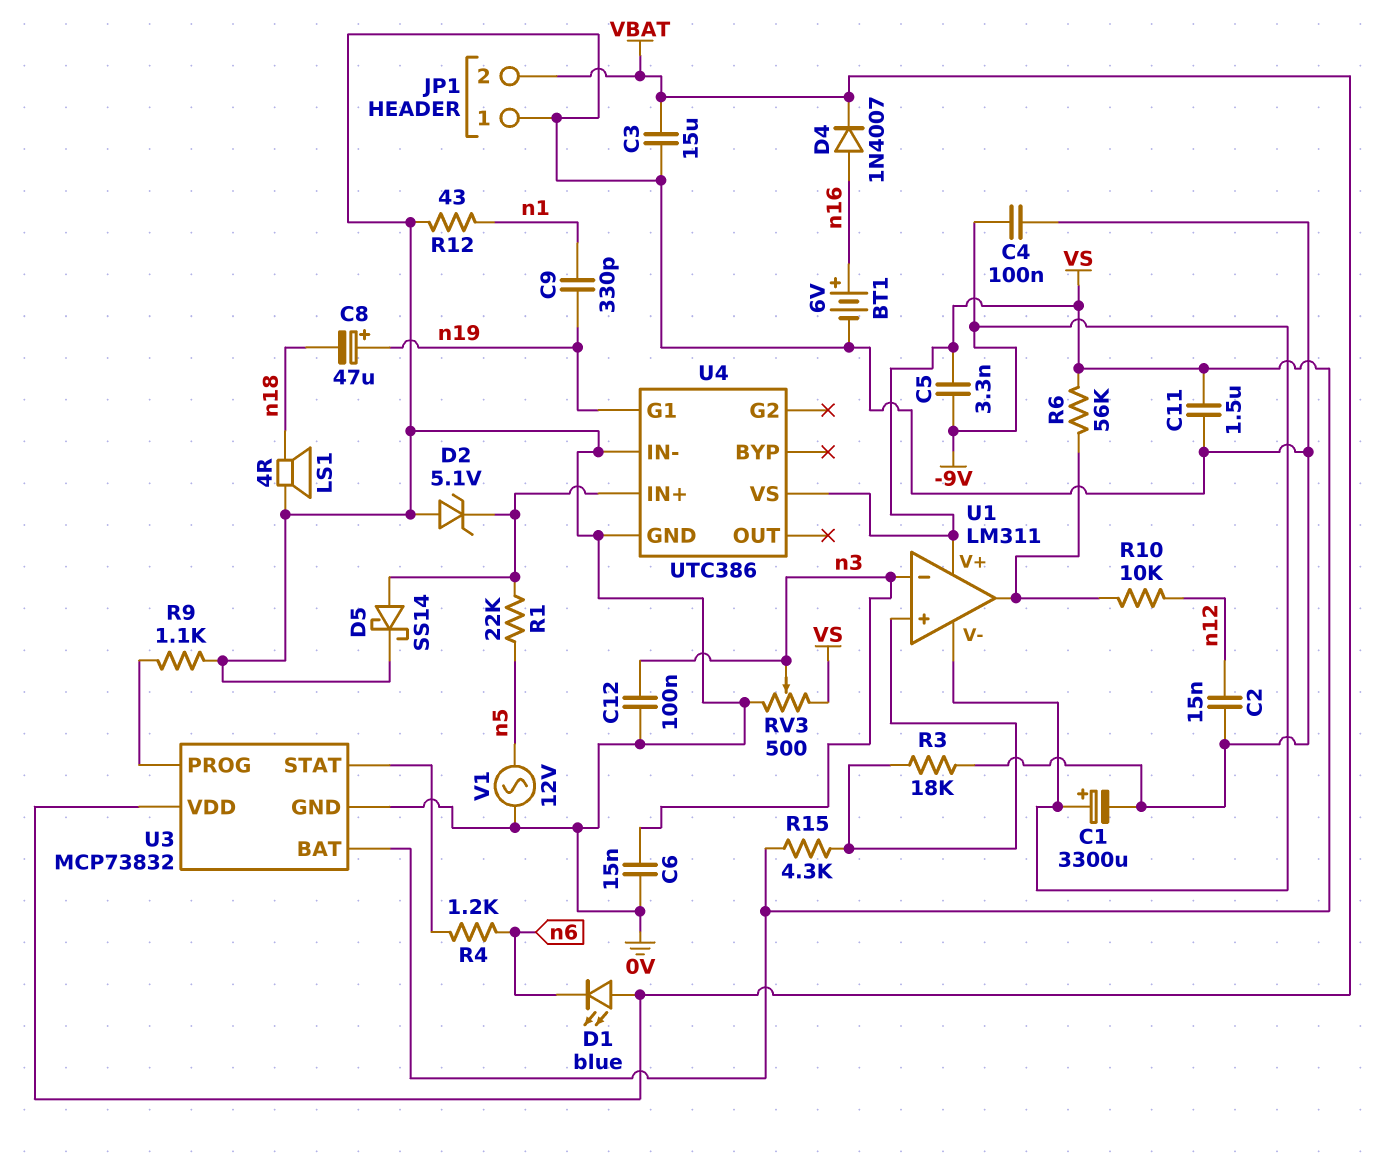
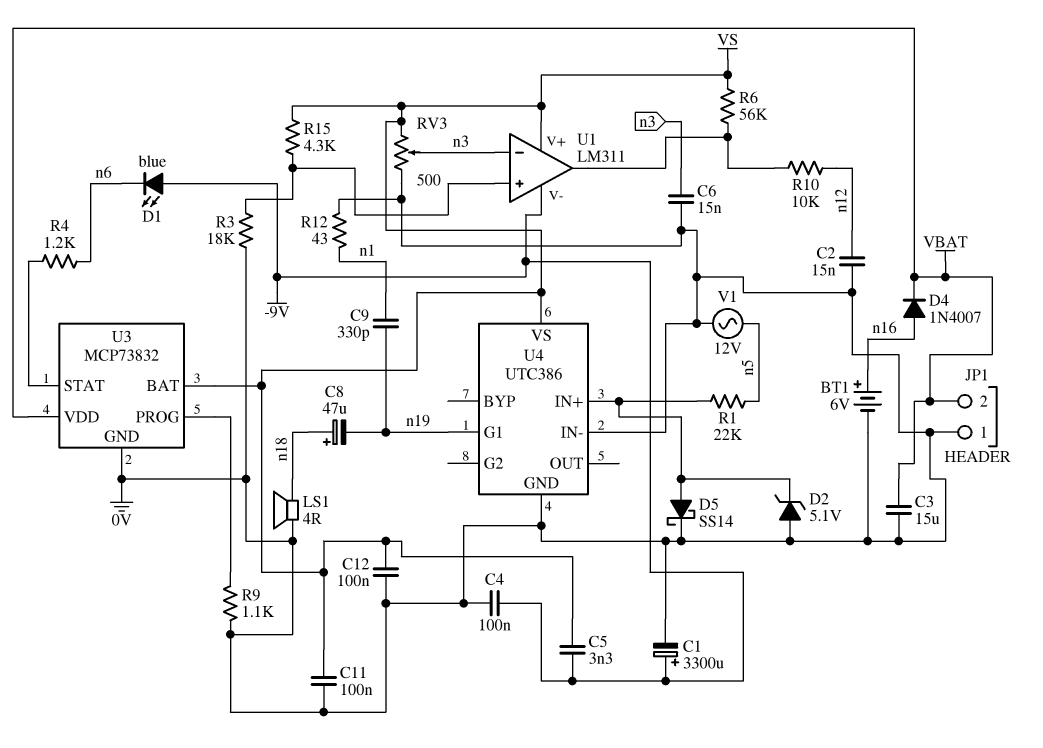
C8: 47uF (plus n19, minus n18) -> 47uF (plus n18, minus n19)
C11: 1.5uF (0V, VS) -> 100nF (0V, VS)
C12: 100nF (0V, n3) -> 100nF (0V, VS)
D1: LED blue (A VBAT, K n6) -> LED blue (A -9V, K n6)

